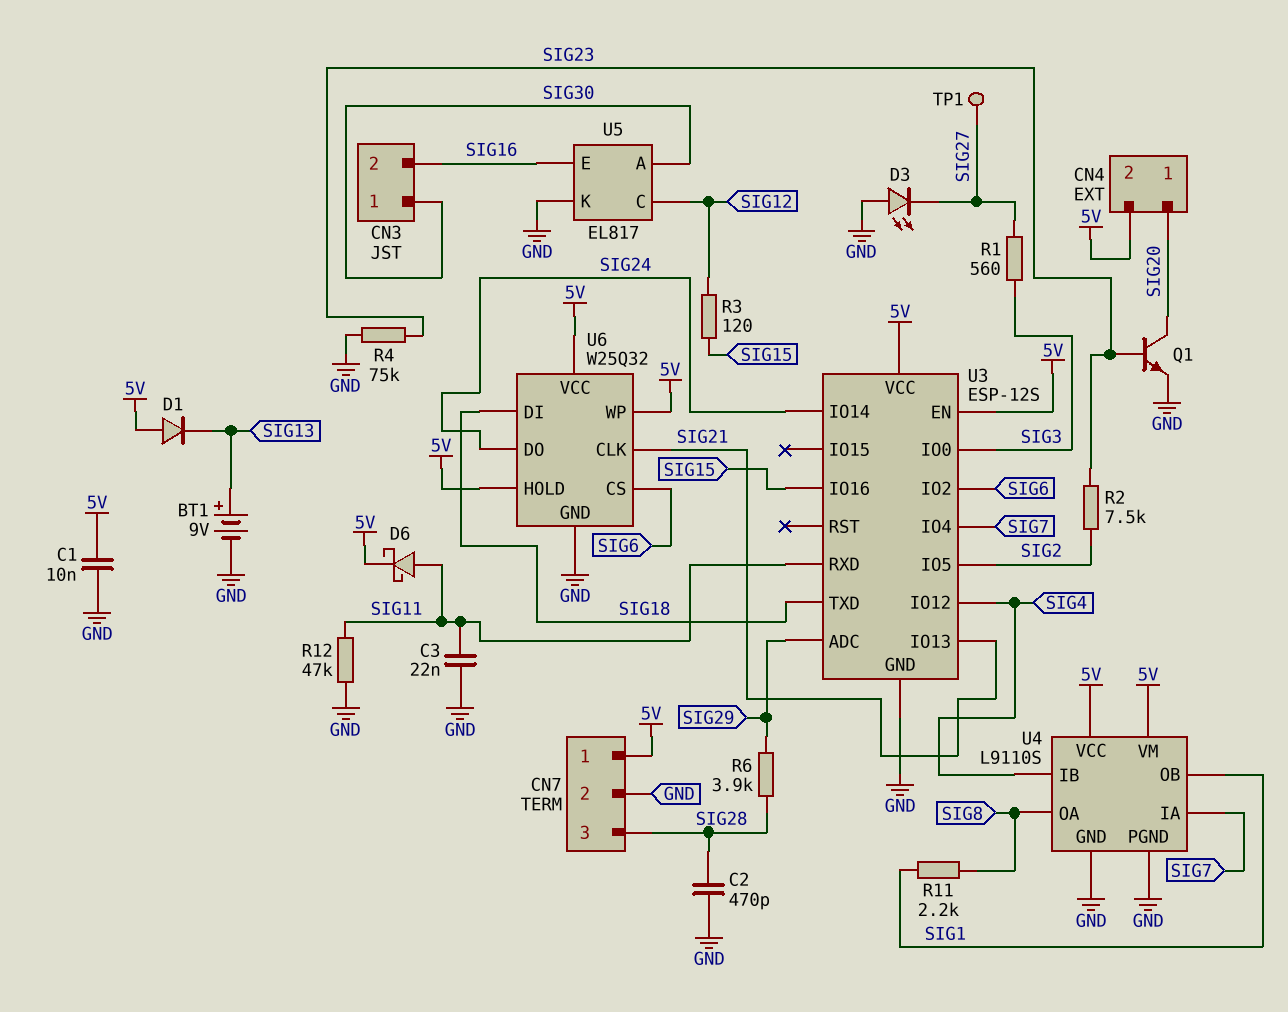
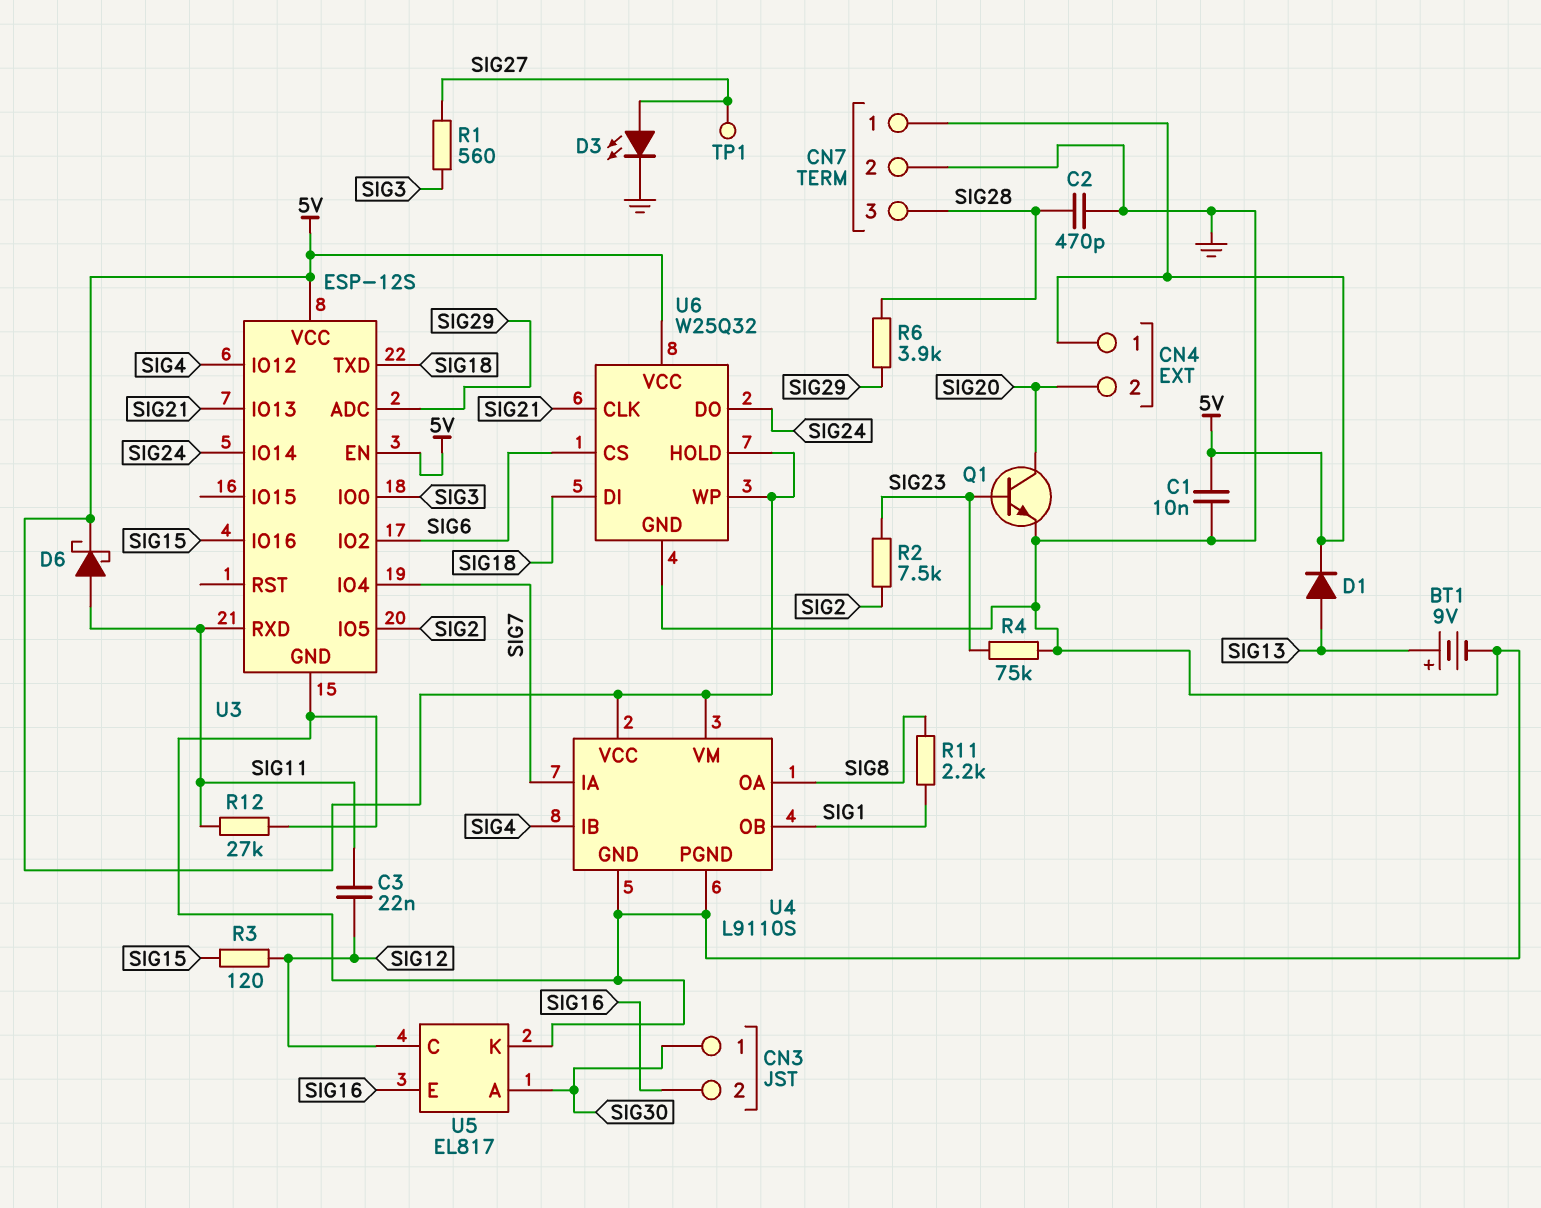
C3: 22nF (GND, SIG11) -> 22nF (SIG11, SIG12)
CN4 pin 1: SIG20 -> 5V
CN4 pin 2: 5V -> SIG20
D1: diode (A 5V, K SIG13) -> diode (A SIG13, K 5V)
D3: LED (A GND, K SIG27) -> LED (A SIG27, K GND)
R12: 47k (GND, SIG11) -> 27k (GND, SIG11)

